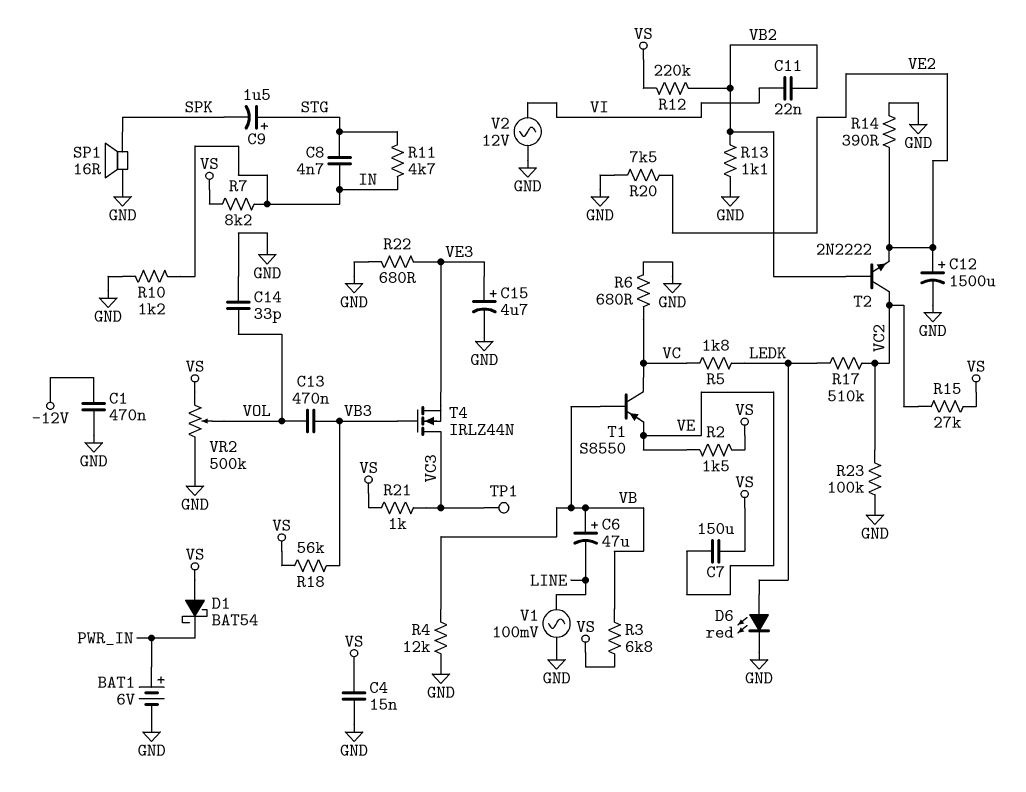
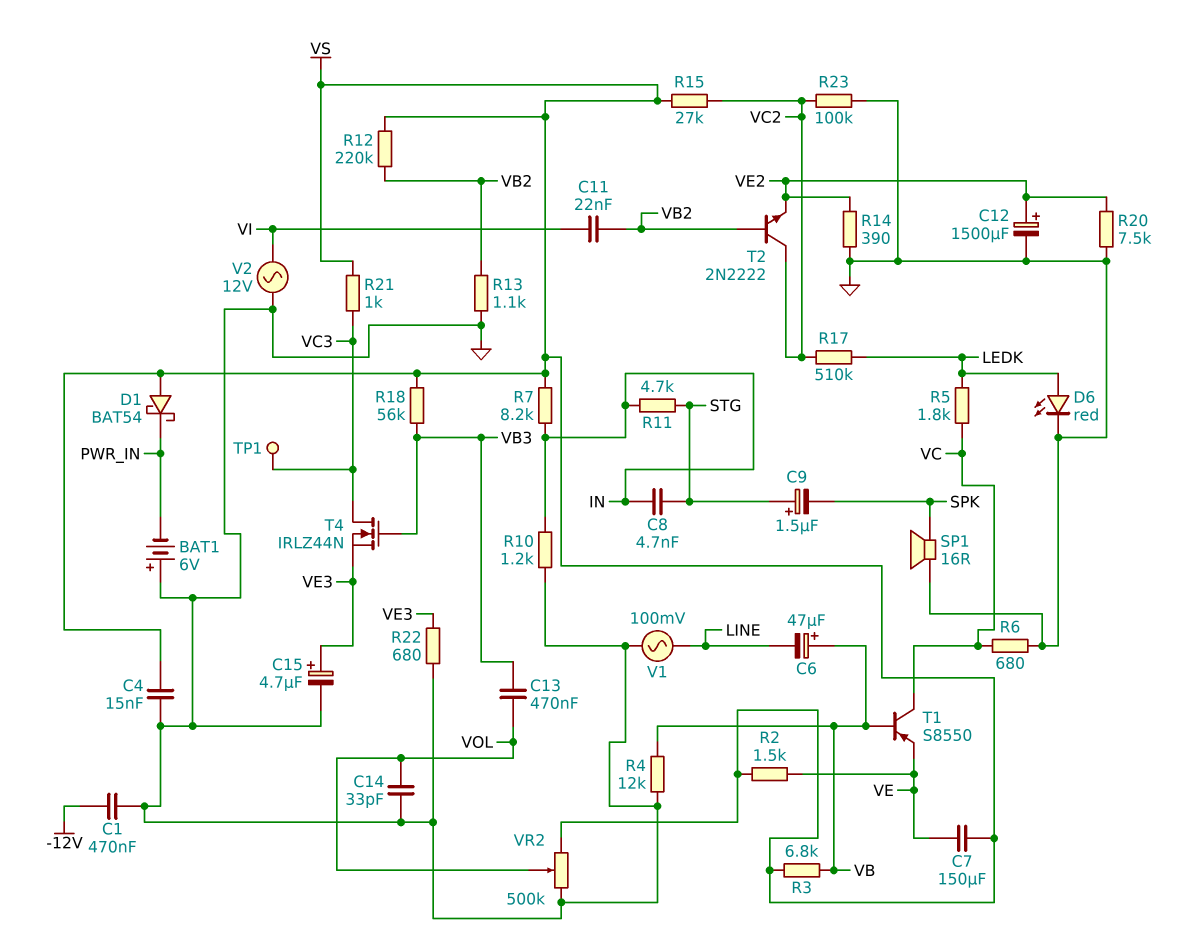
BAT1: 6V (plus PWR_IN, minus GND) -> 6V (plus GND, minus PWR_IN)

